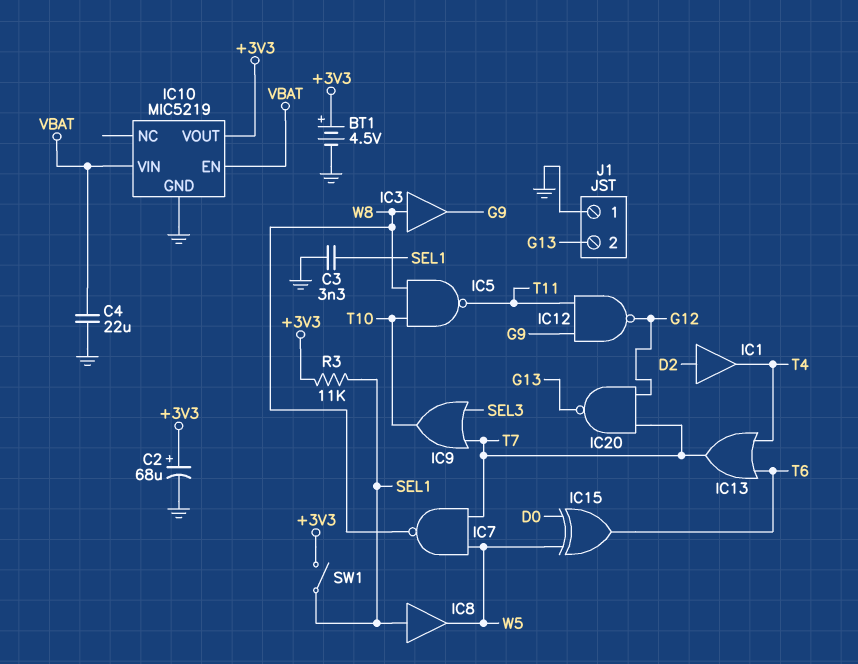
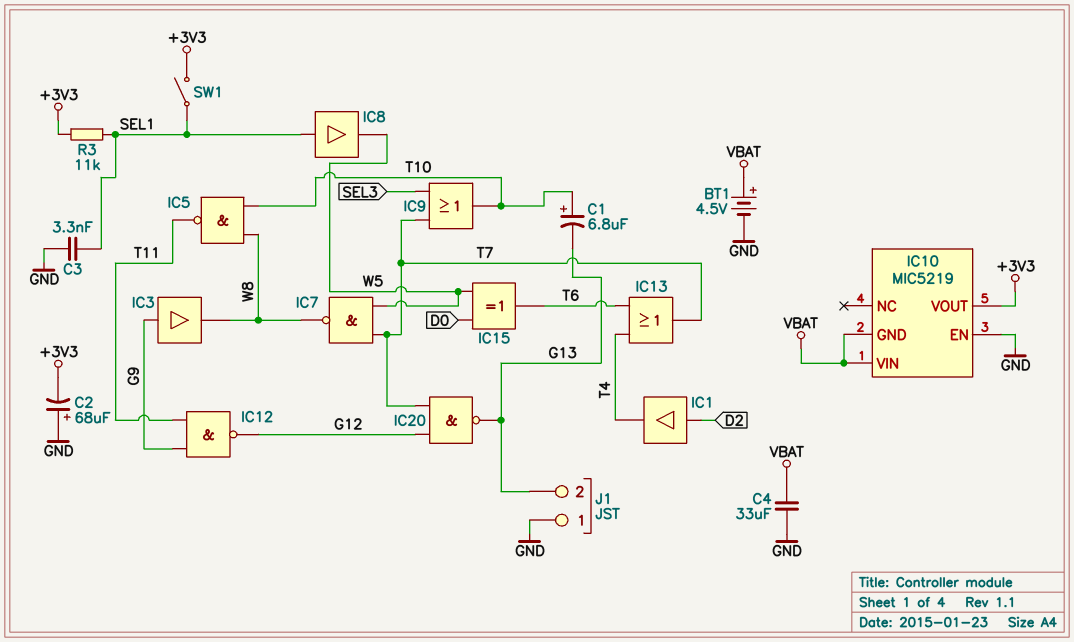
BT1: 4.5V (plus +3V3, minus GND) -> 4.5V (plus VBAT, minus GND)
C1: none -> 6.8uF (plus T10, minus G13)
C2: 68uF (plus +3V3, minus GND) -> 68uF (plus GND, minus +3V3)
C4: 22uF (GND, VBAT) -> 33uF (GND, VBAT)
IC3: buffer (in W8, out G9) -> buffer (in G9, out W8)
IC10 pin EN: VBAT -> GND
IC10 pin GND: GND -> VBAT

